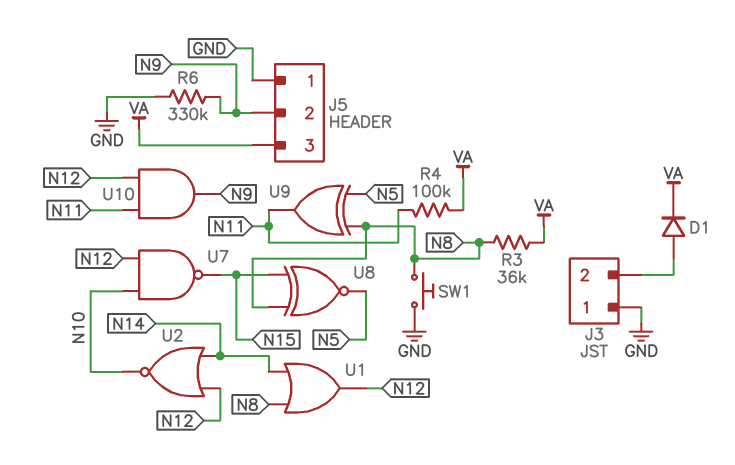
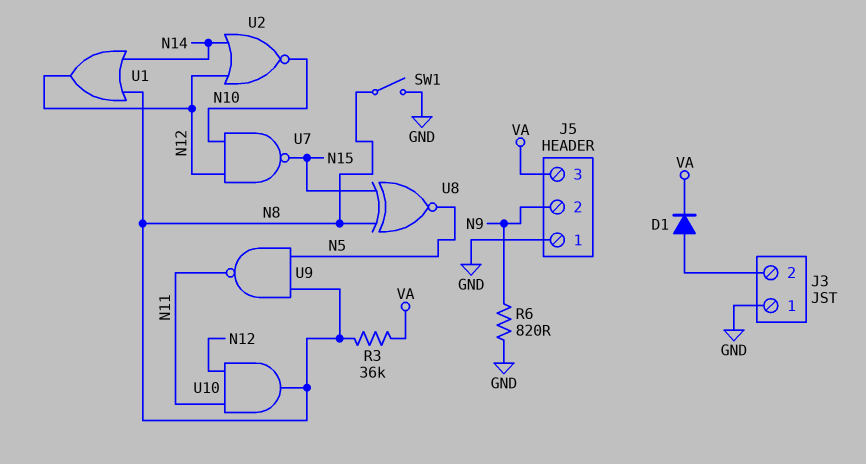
R4: 100k (N11, VA) -> none
R6: 330k (GND, N9) -> 820 (GND, N9)
SW1: button (GND, N8) -> switch (GND, N8)
U9: XOR (in N5, in N8, out N11) -> NAND (in N5, in N8, out N11)
U10: AND (in N11, in N12, out N9) -> AND (in N11, in N12, out N8)

